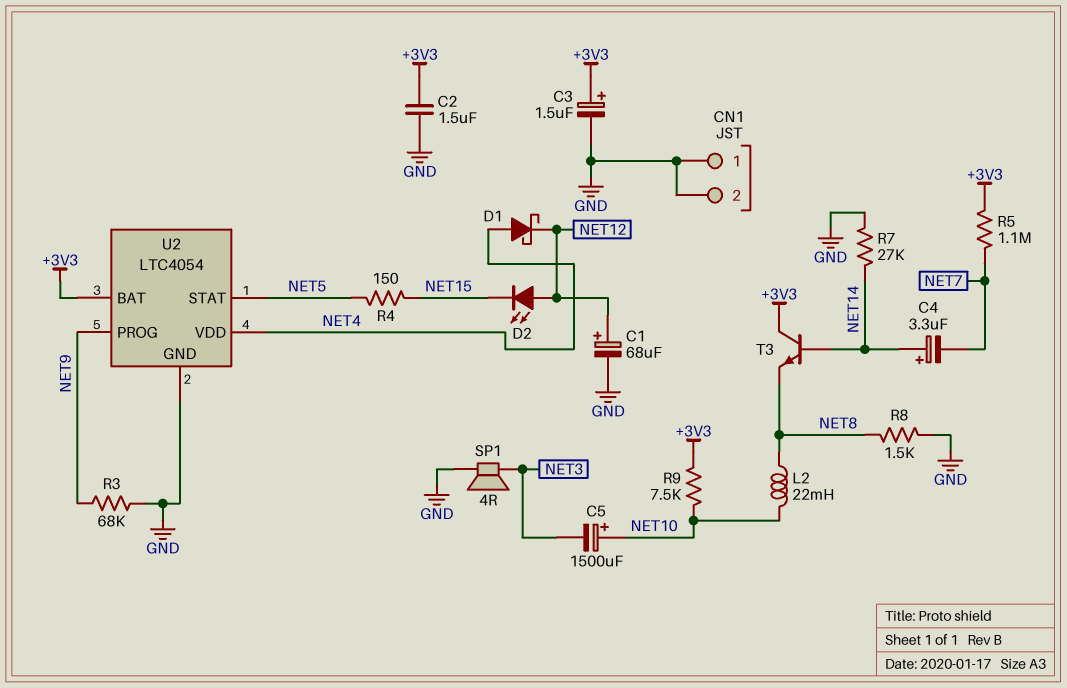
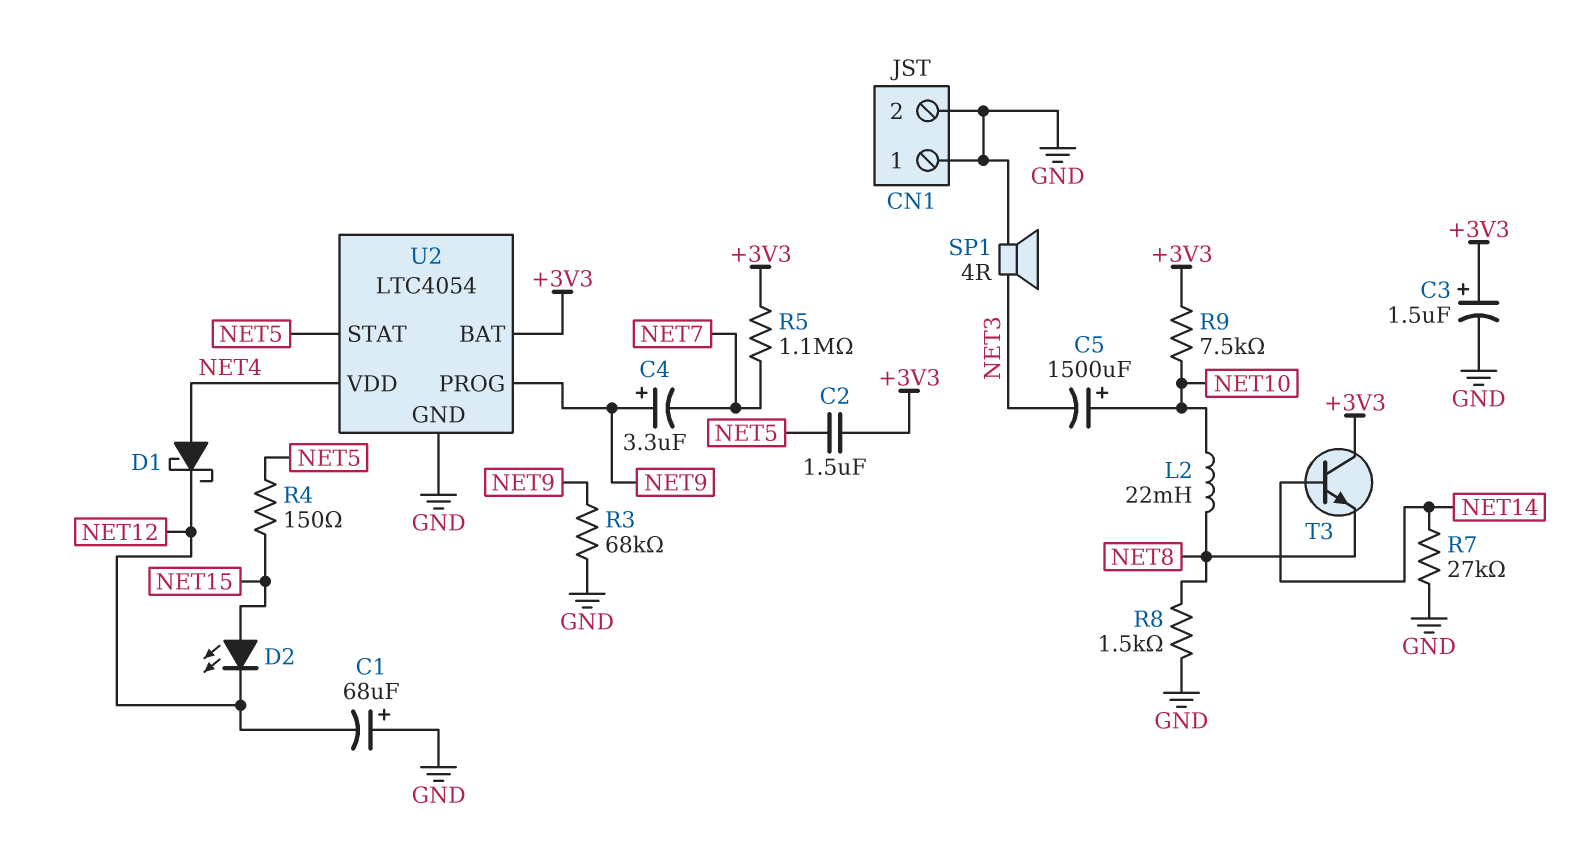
C1: 68uF (plus NET12, minus GND) -> 68uF (plus GND, minus NET12)
C2: 1.5uF (+3V3, GND) -> 1.5uF (+3V3, NET5)
C4: 3.3uF (plus NET14, minus NET7) -> 3.3uF (plus NET9, minus NET7)
D2: LED (A NET12, K NET15) -> LED (A NET15, K NET12)

